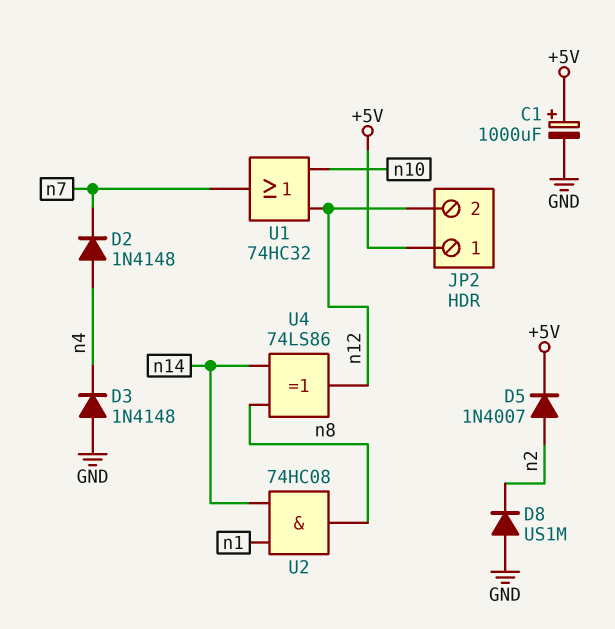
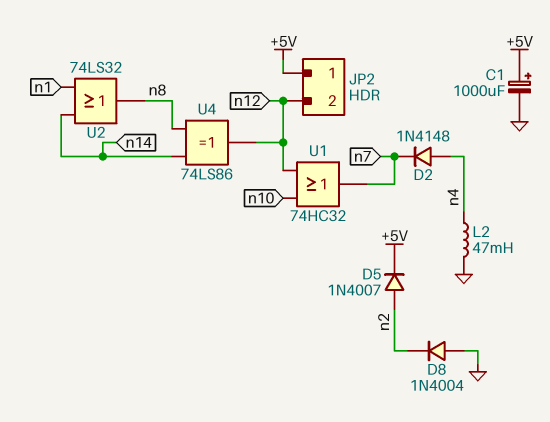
D3: diode 1N4148 (A GND, K n4) -> none
D8: diode US1M (A GND, K n2) -> diode 1N4004 (A GND, K n2)
L2: none -> 47mH (GND, n4)
U2: AND 74HC08 (in n1, in n14, out n8) -> OR 74LS32 (in n1, in n14, out n8)

